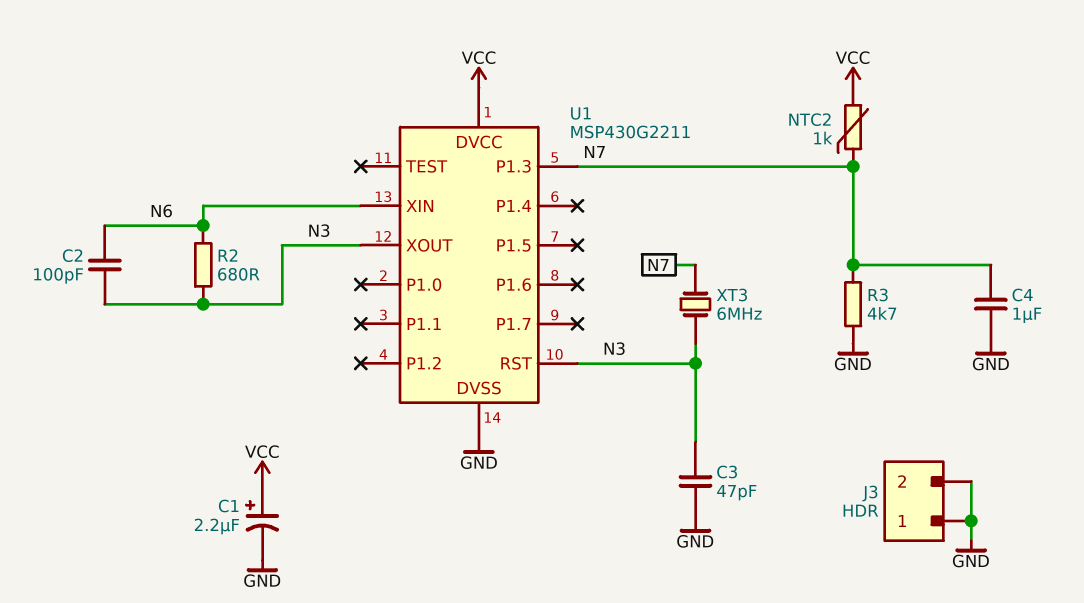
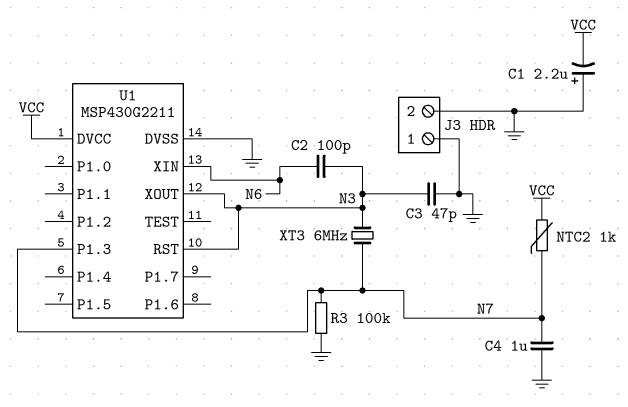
C1: 2.2uF (plus VCC, minus GND) -> 2.2uF (plus GND, minus VCC)
R2: 680 (N3, N6) -> none
R3: 4.7k (GND, N7) -> 100k (GND, N7)

